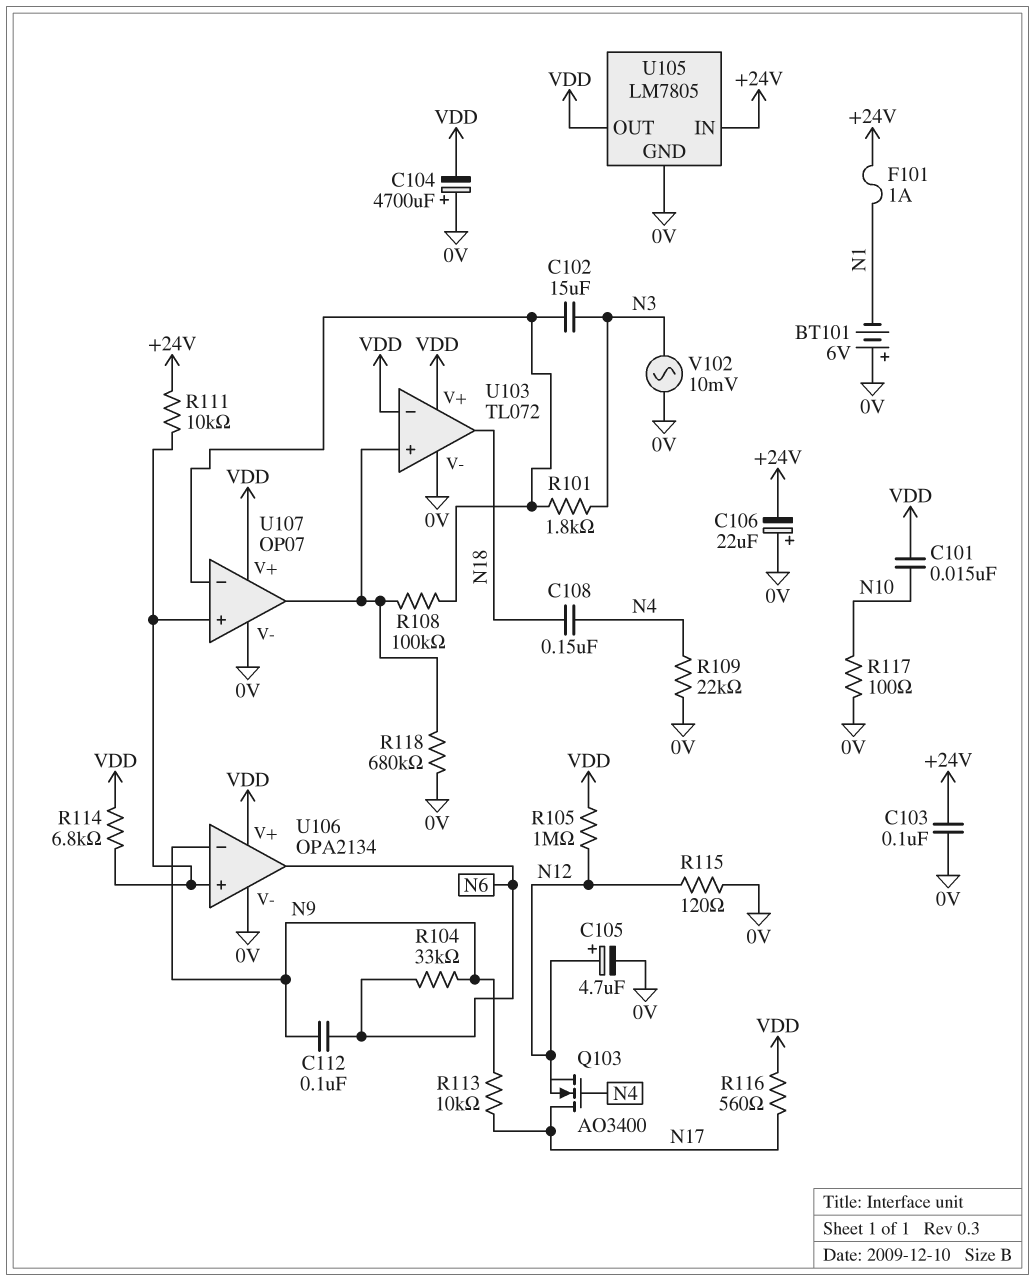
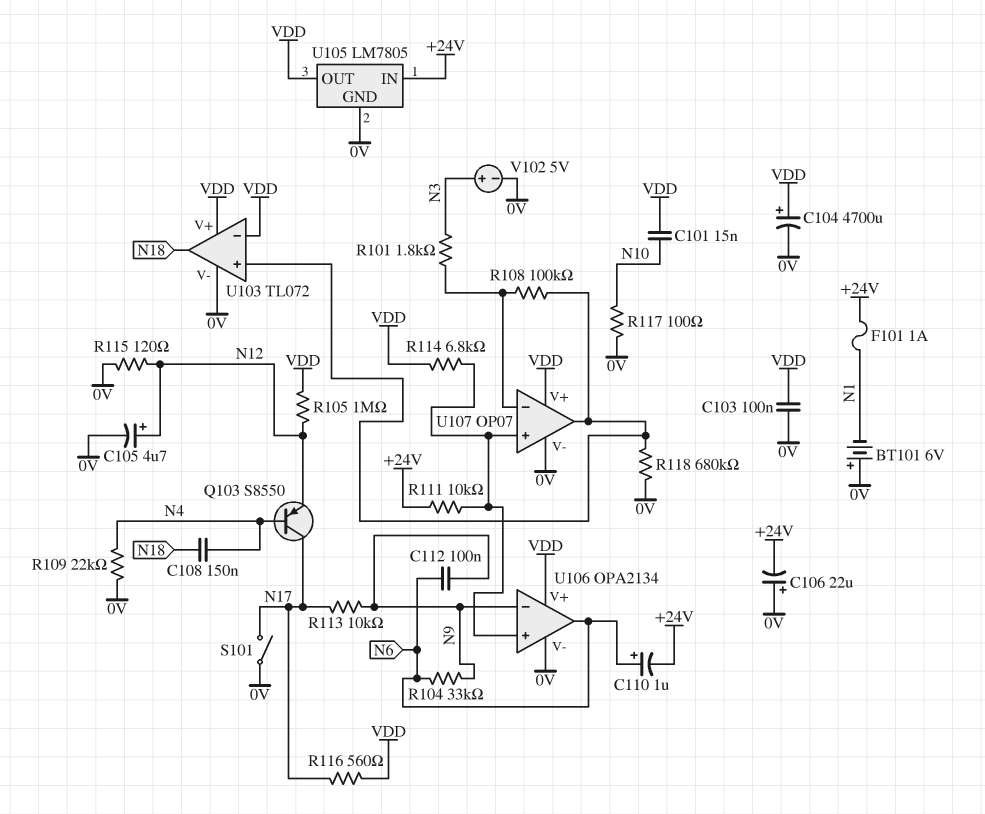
C102: 15uF (N3, U107/in-) -> none
C103: 100nF (+24V, 0V) -> 100nF (0V, VDD)
C104: 4700uF (plus 0V, minus VDD) -> 4700uF (plus VDD, minus 0V)
C110: none -> 1uF (plus N6, minus +24V)
Q103: NMOS AO3400 (G N4, D N17, S N12) -> PNP S8550 (B N4, C N17, E N12)
S101: none -> switch (0V, N17)
V102: AC 10mV (0V, N3) -> 5V (plus N3, minus 0V)

